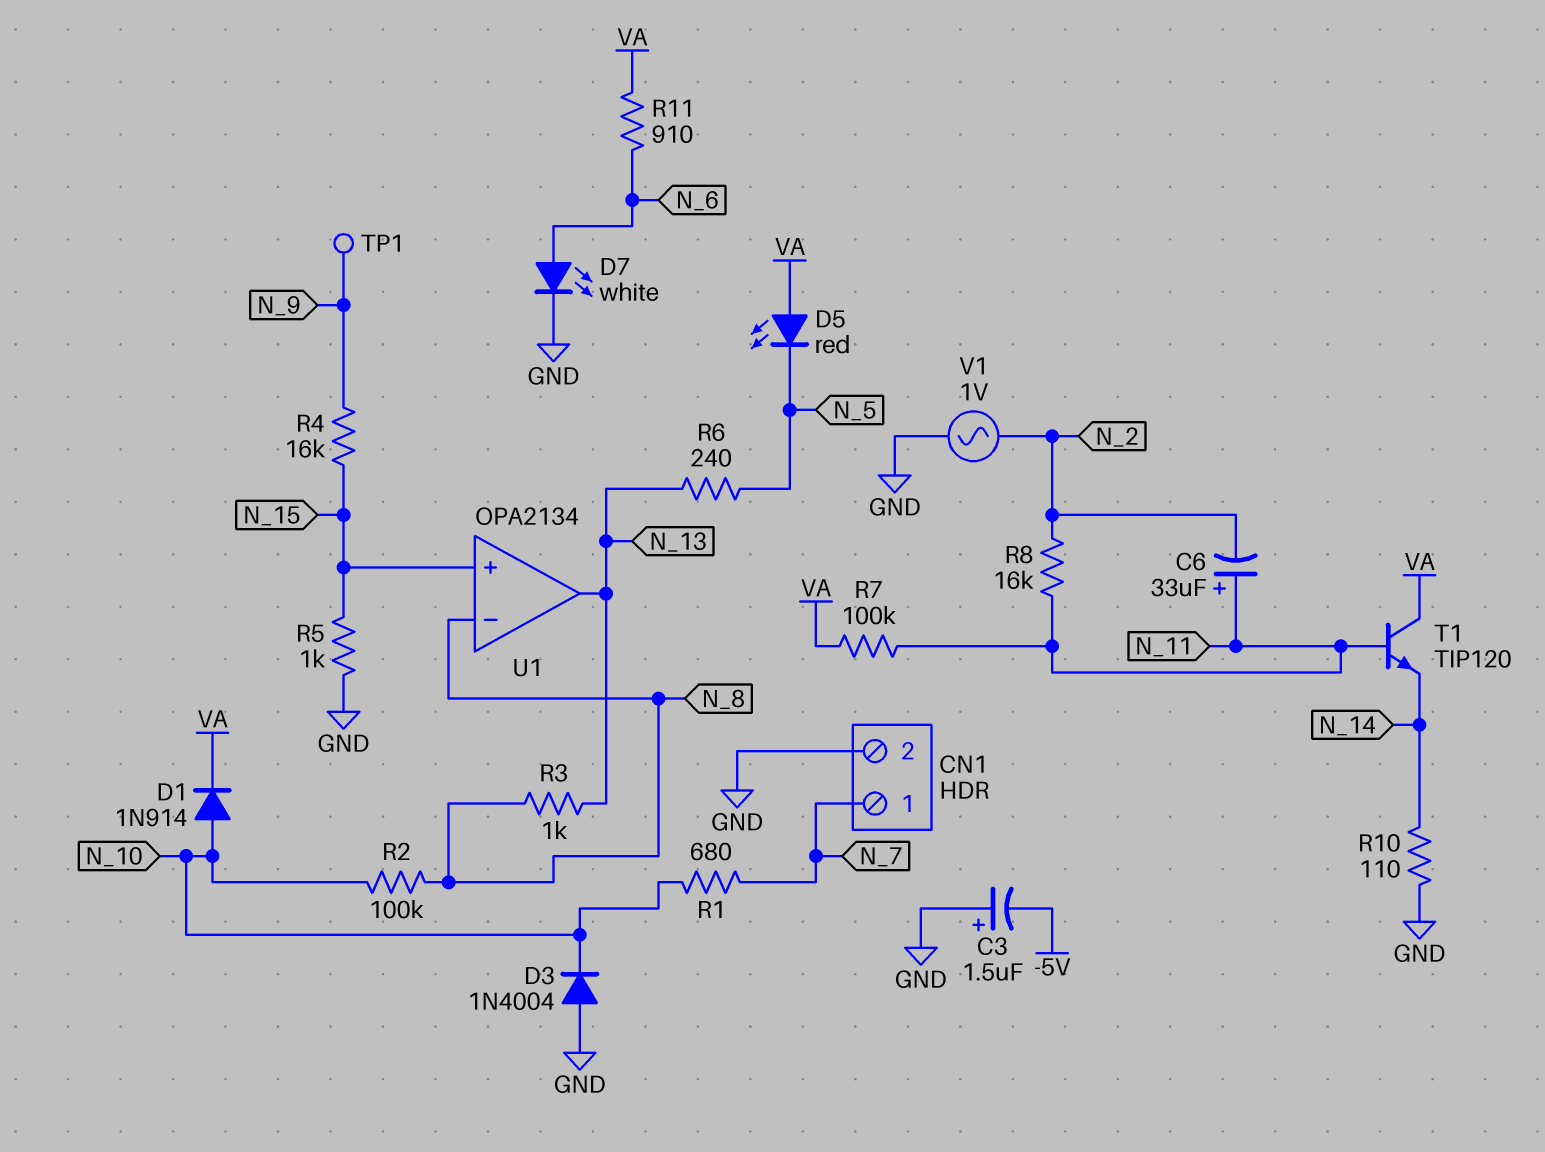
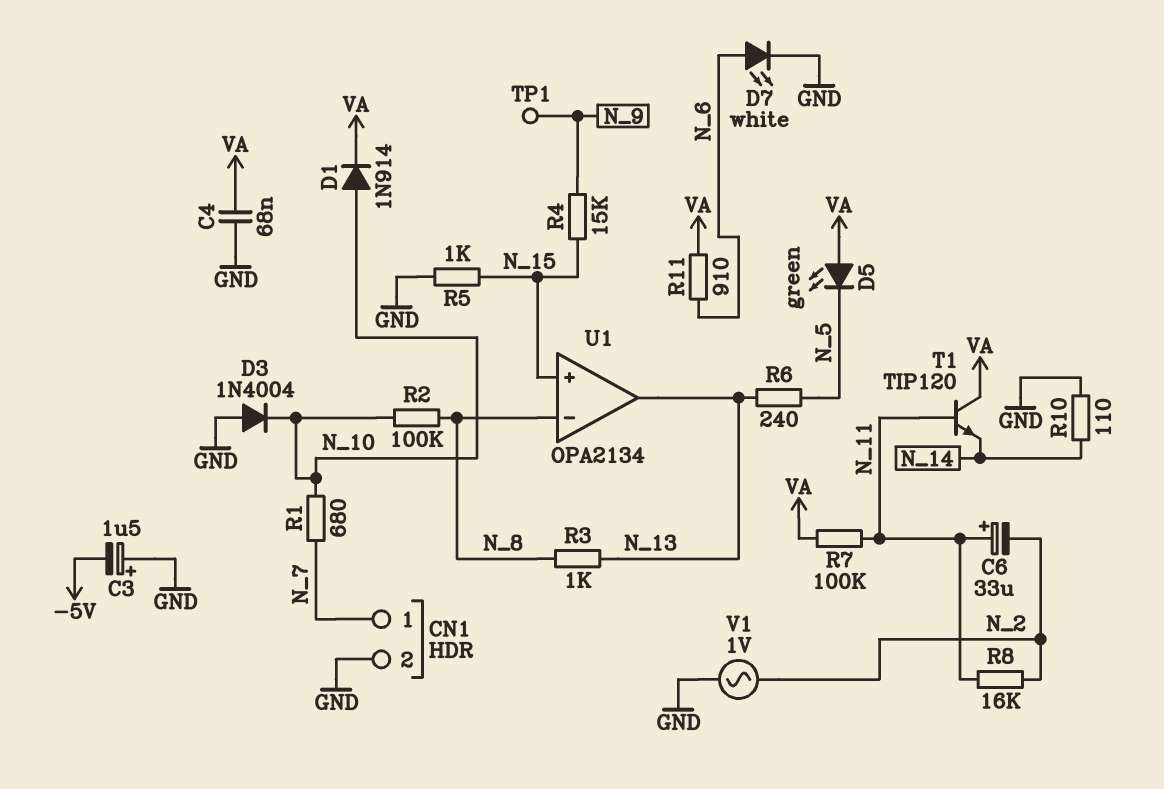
C4: none -> 68nF (GND, VA)
D5: LED red (A VA, K N_5) -> LED green (A VA, K N_5)
R4: 16k (N_9, N_15) -> 15k (N_9, N_15)

